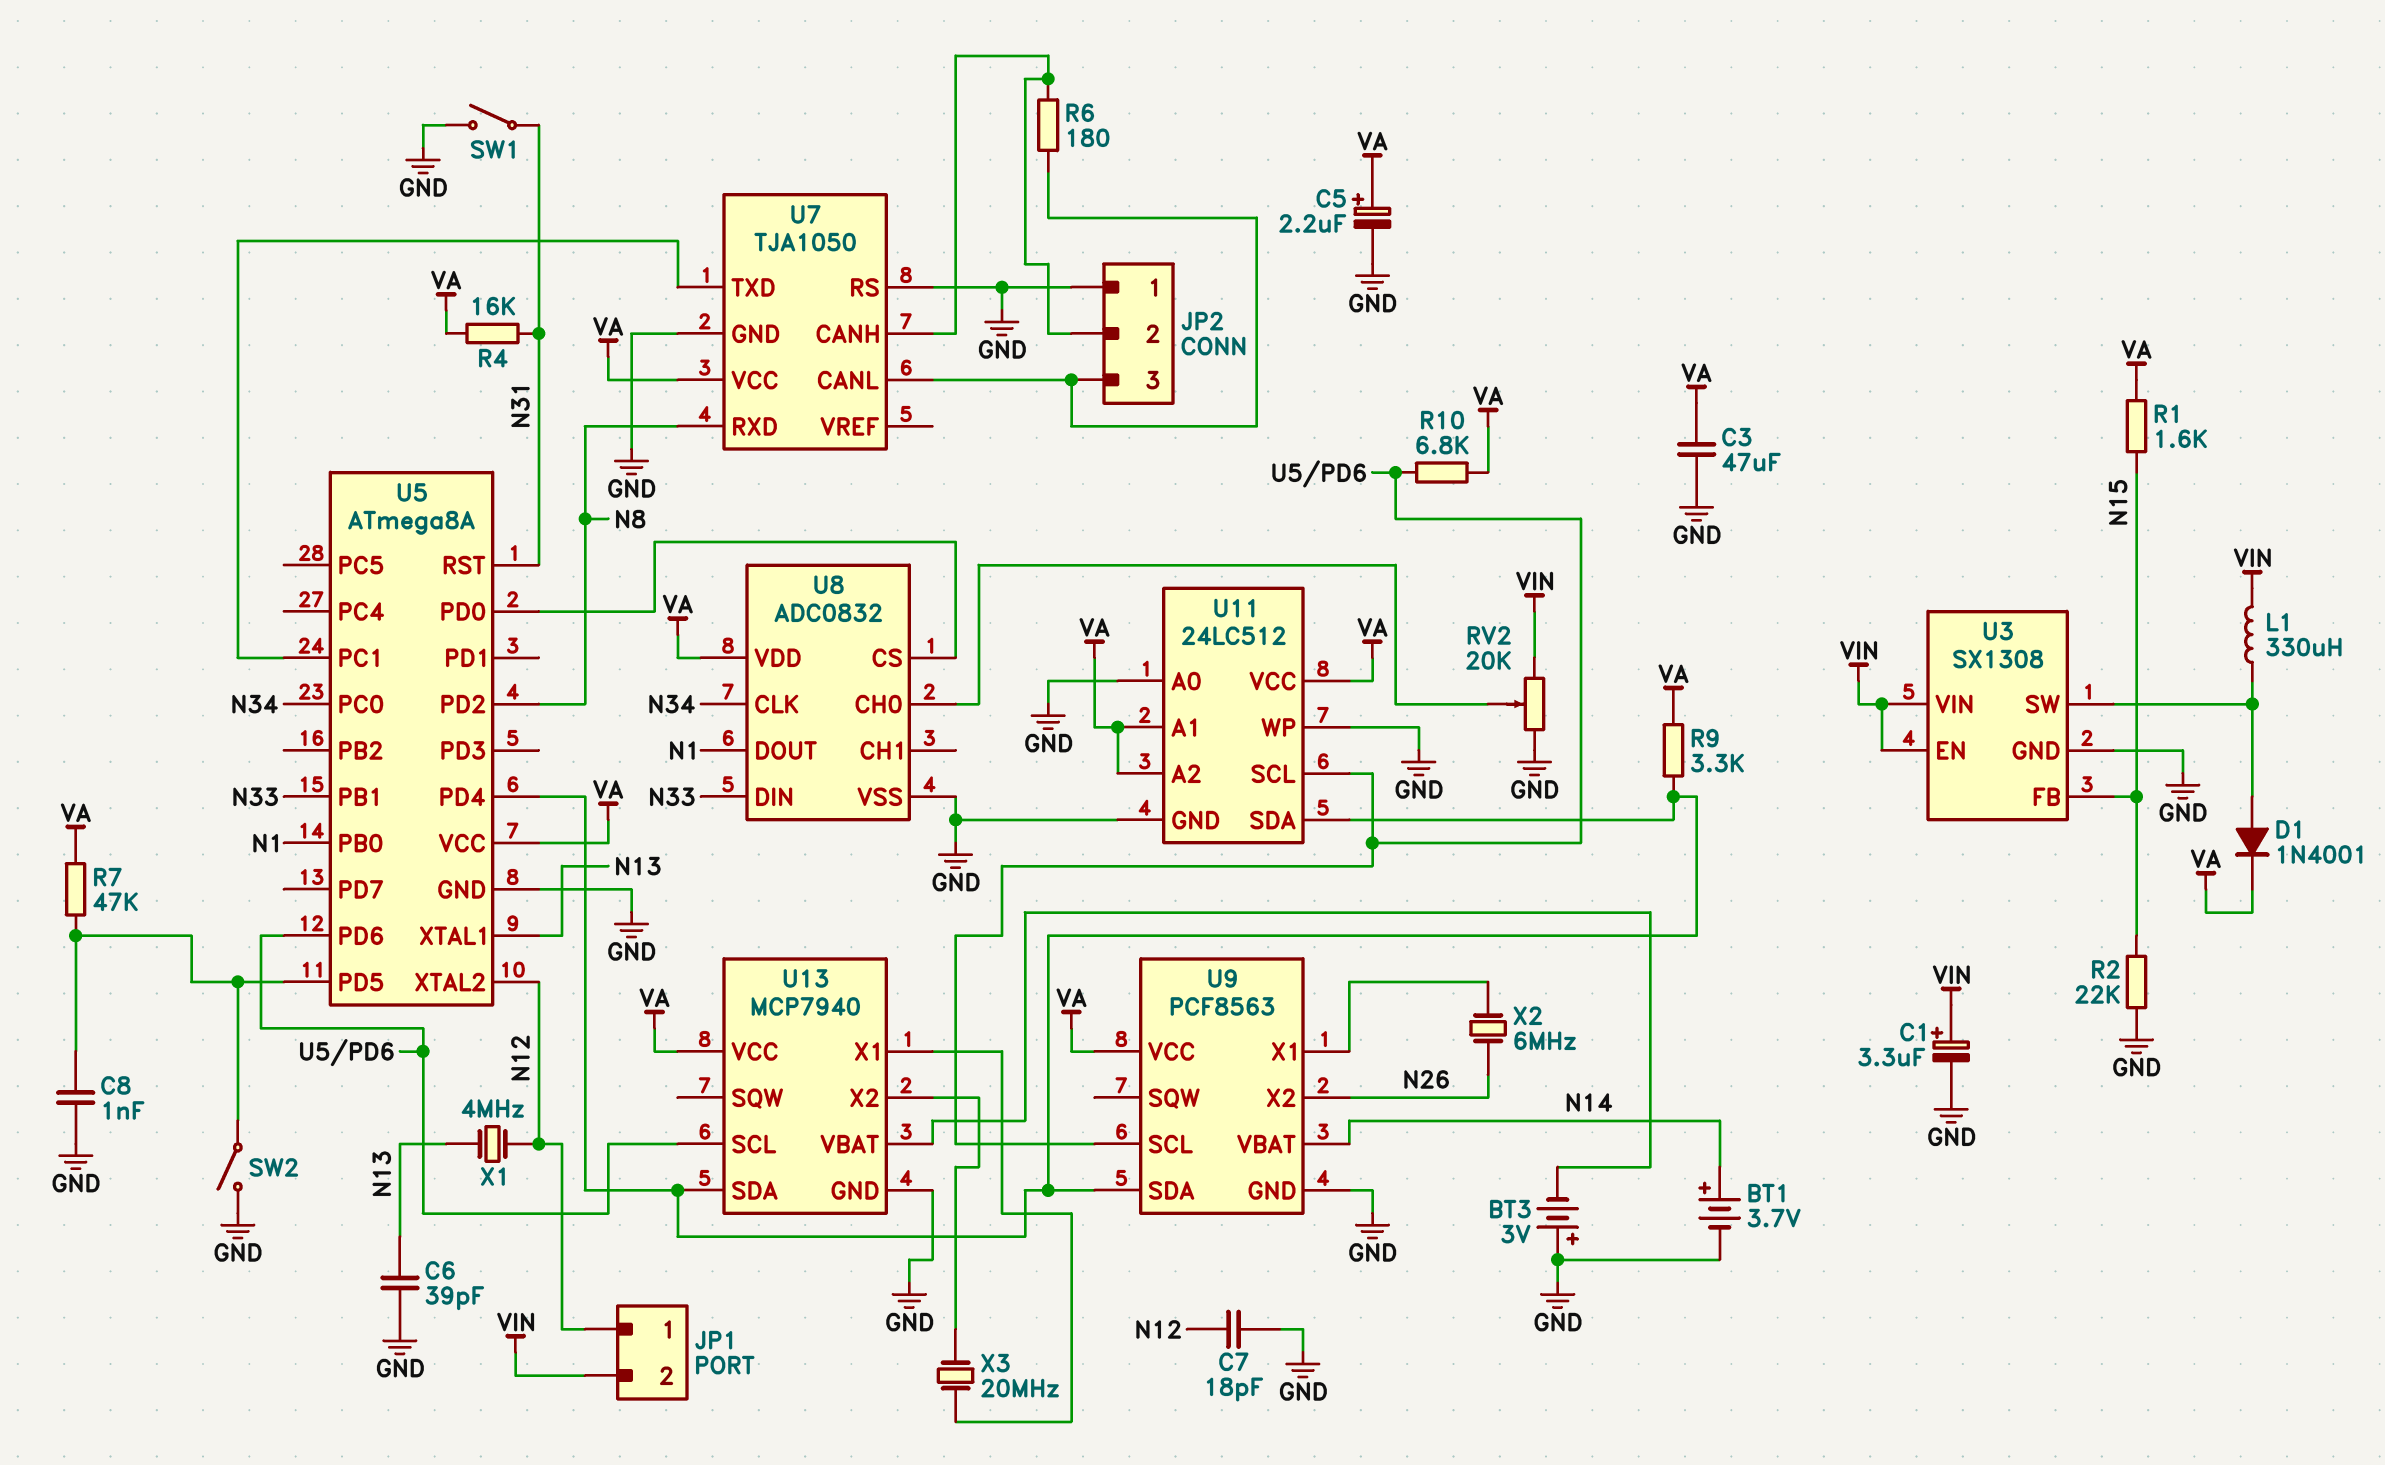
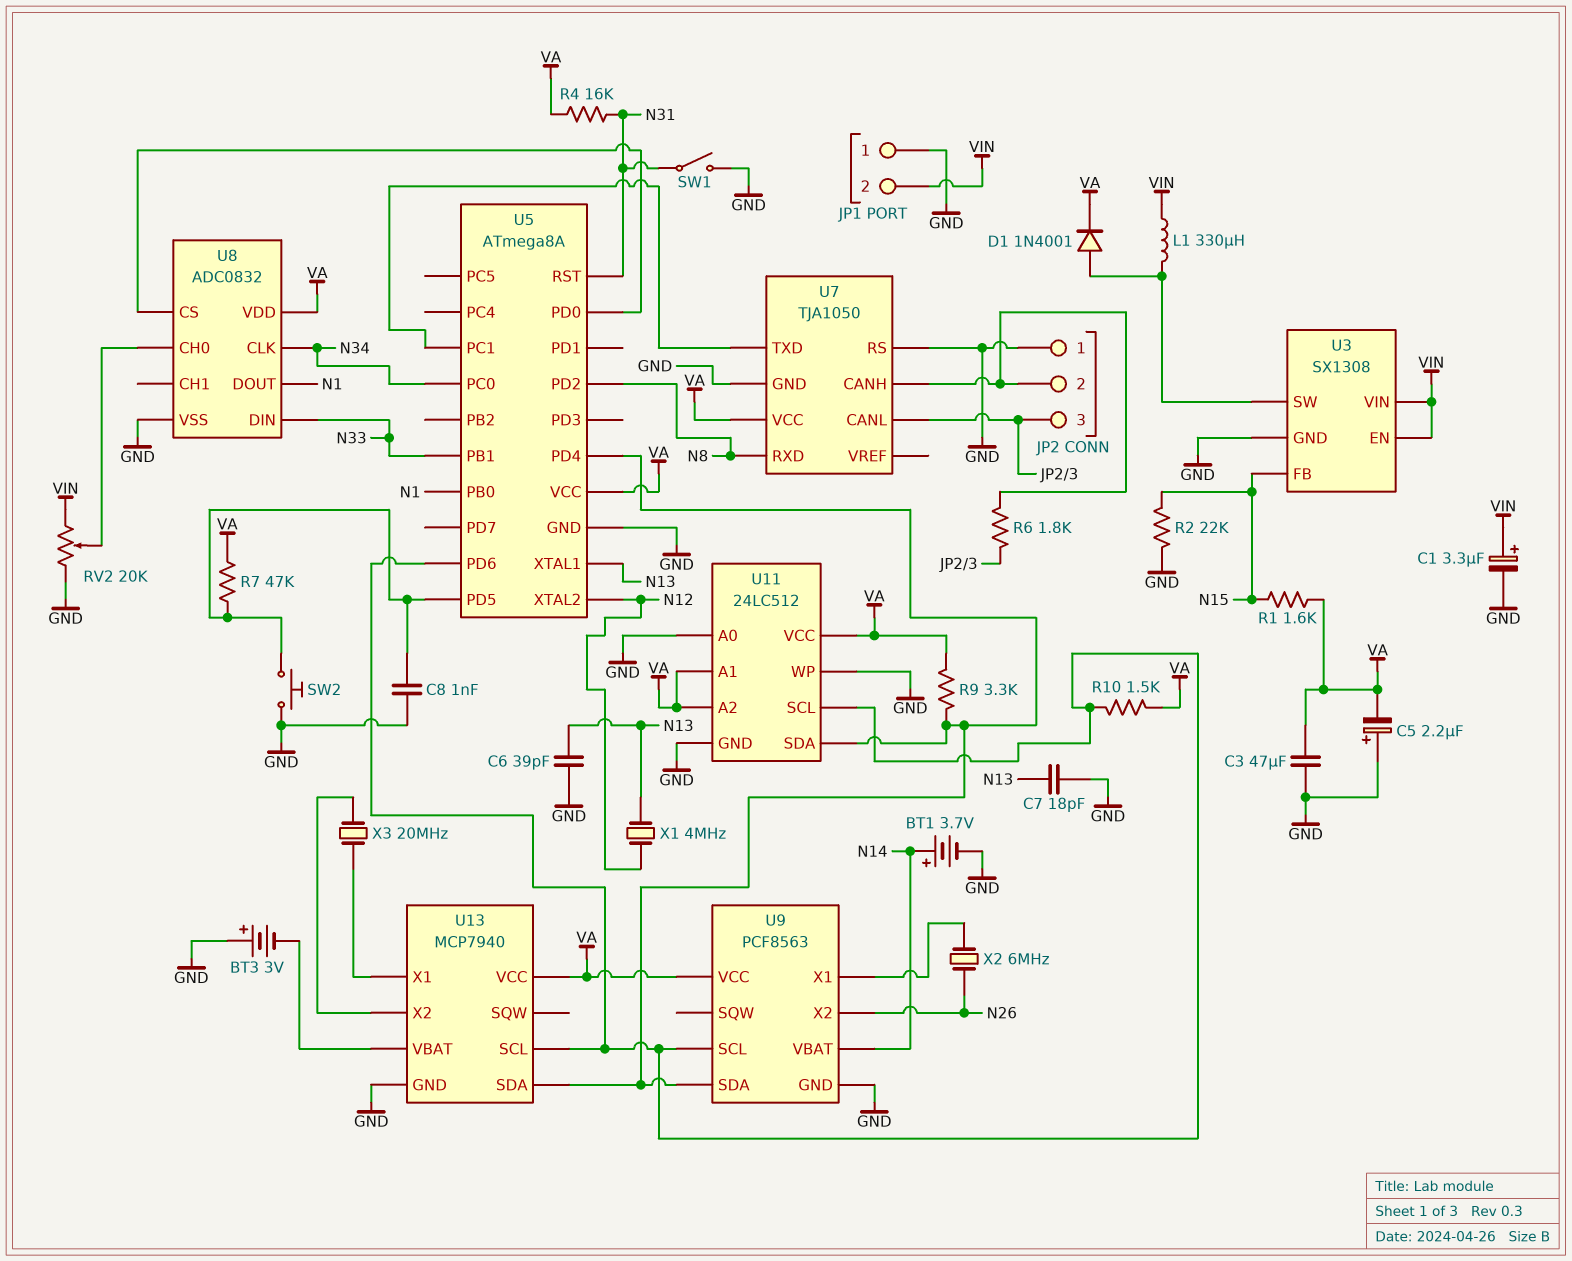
C5: 2.2uF (plus VA, minus GND) -> 2.2uF (plus GND, minus VA)
C7: 18pF (GND, N12) -> 18pF (GND, N13)
JP1 pin 1: N12 -> GND
R6: 180 (JP2/2, JP2/3) -> 1.8k (JP2/2, JP2/3)
R10: 6.8k (U5/PD6, VA) -> 1.5k (U5/PD6, VA)
SW2: switch (GND, U5/PD5) -> button (GND, U5/PD5)

